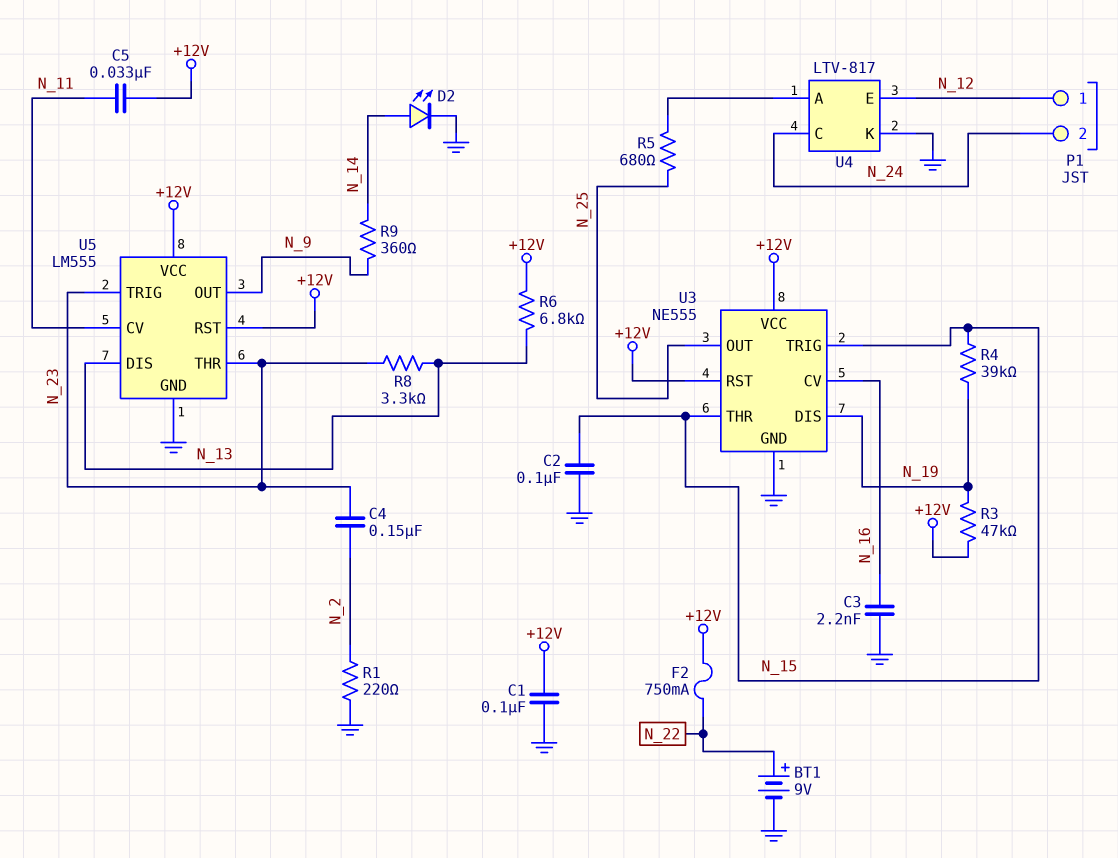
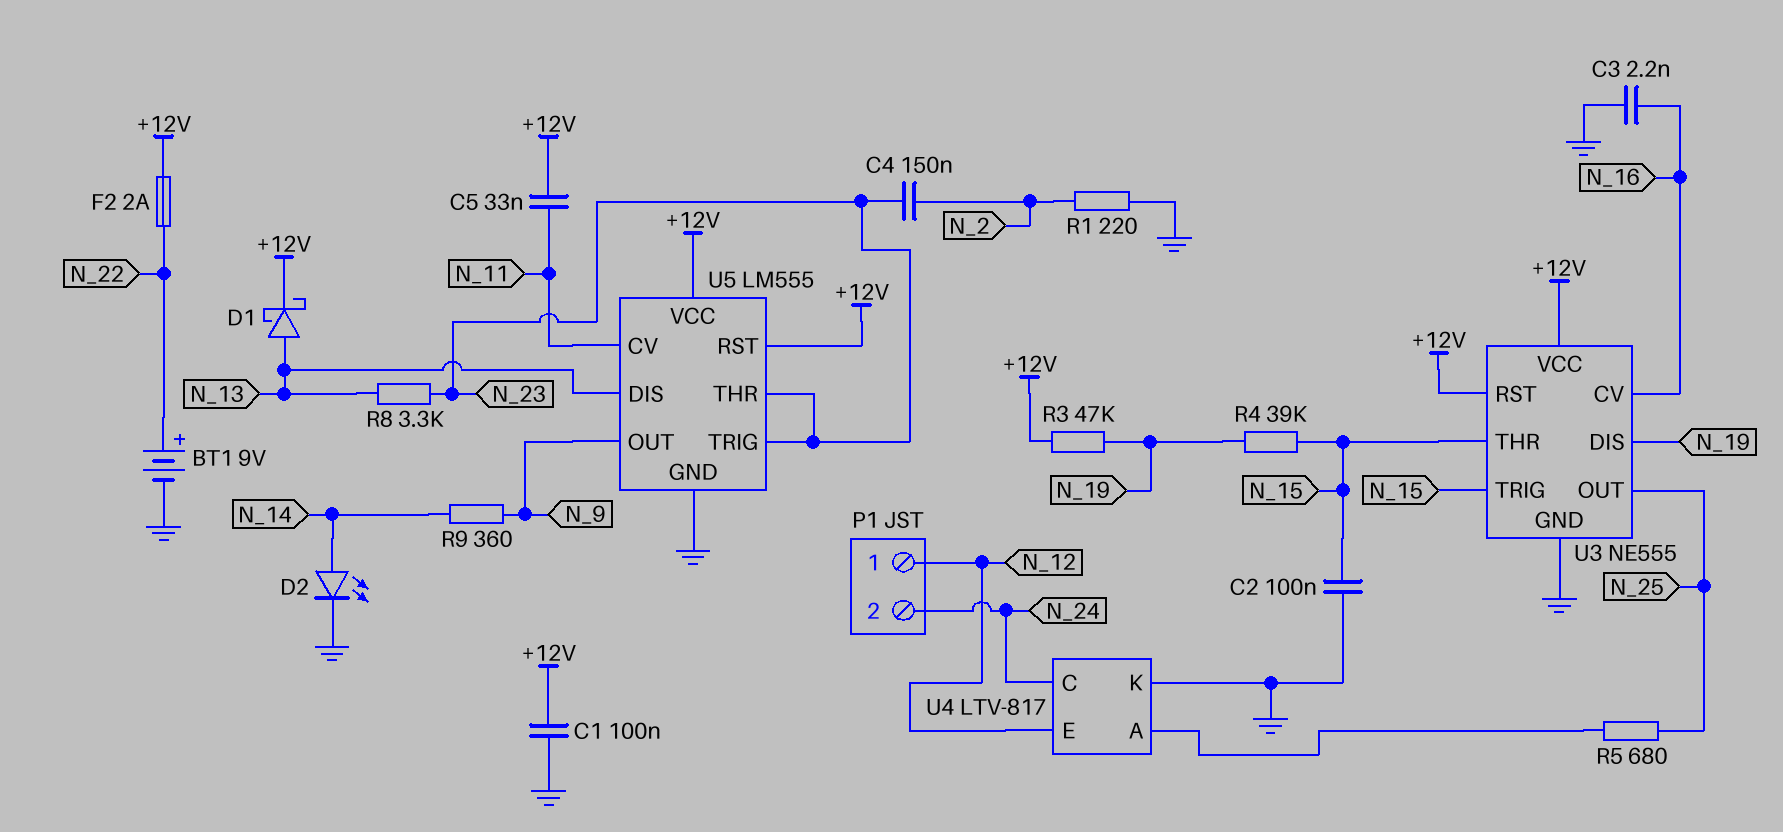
D1: none -> schottky (A N_13, K +12V)
F2: 750mA (+12V, N_22) -> 2A (+12V, N_22)
R6: 6.8k (+12V, N_13) -> none

